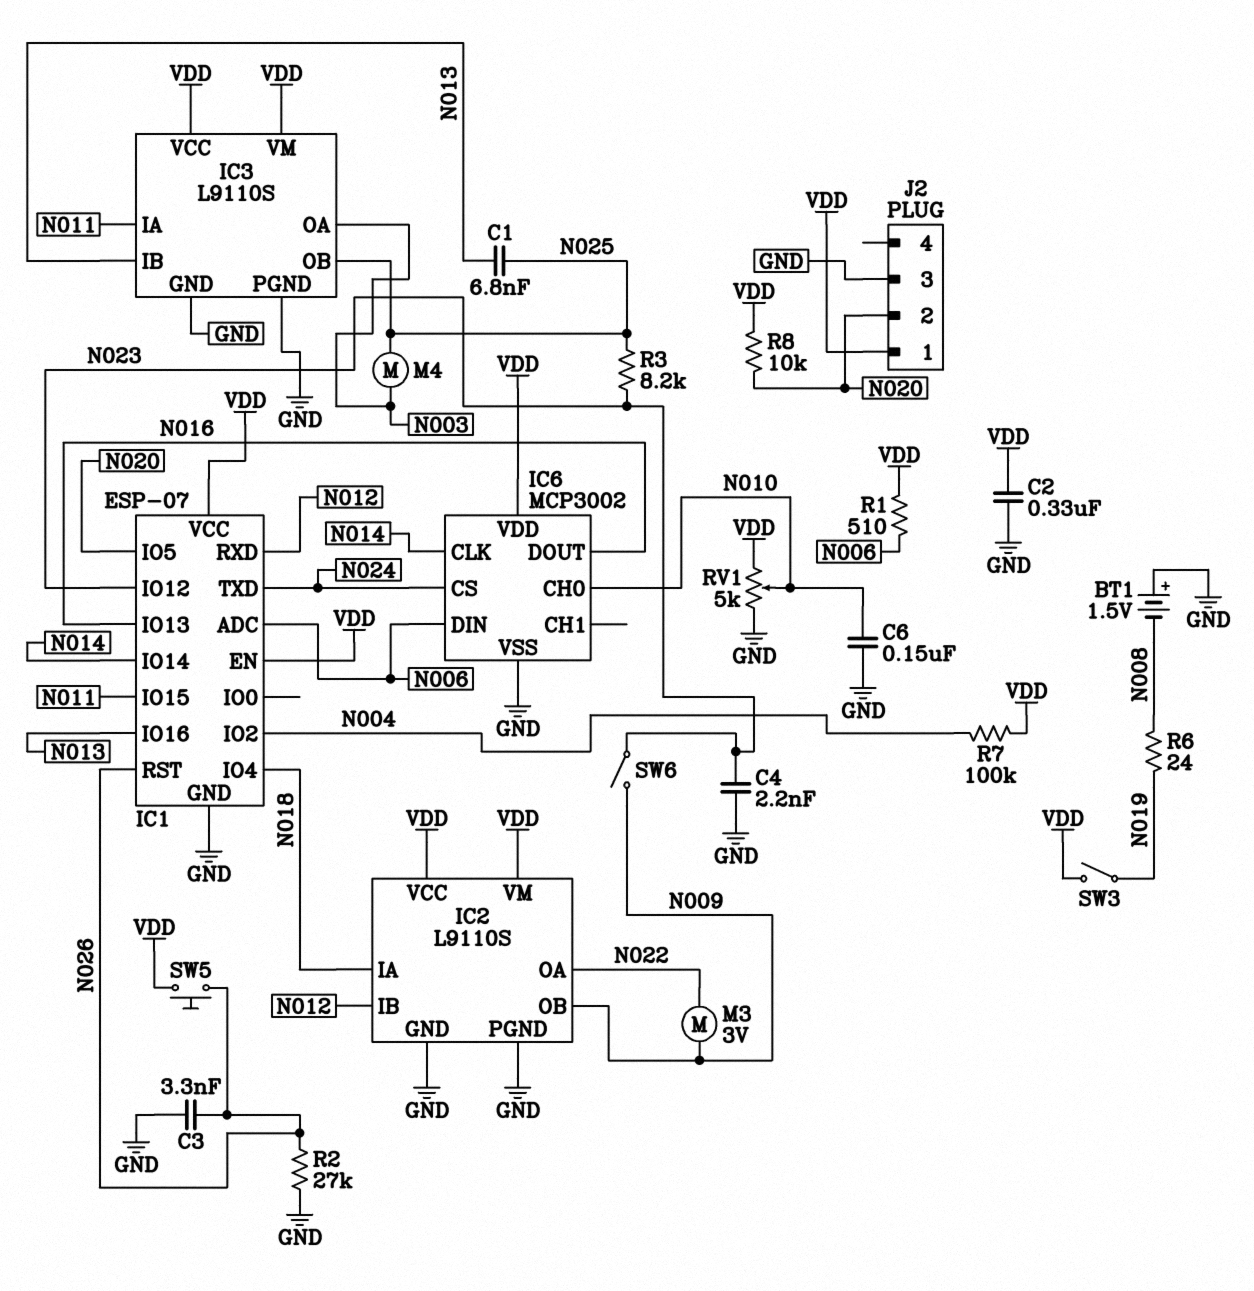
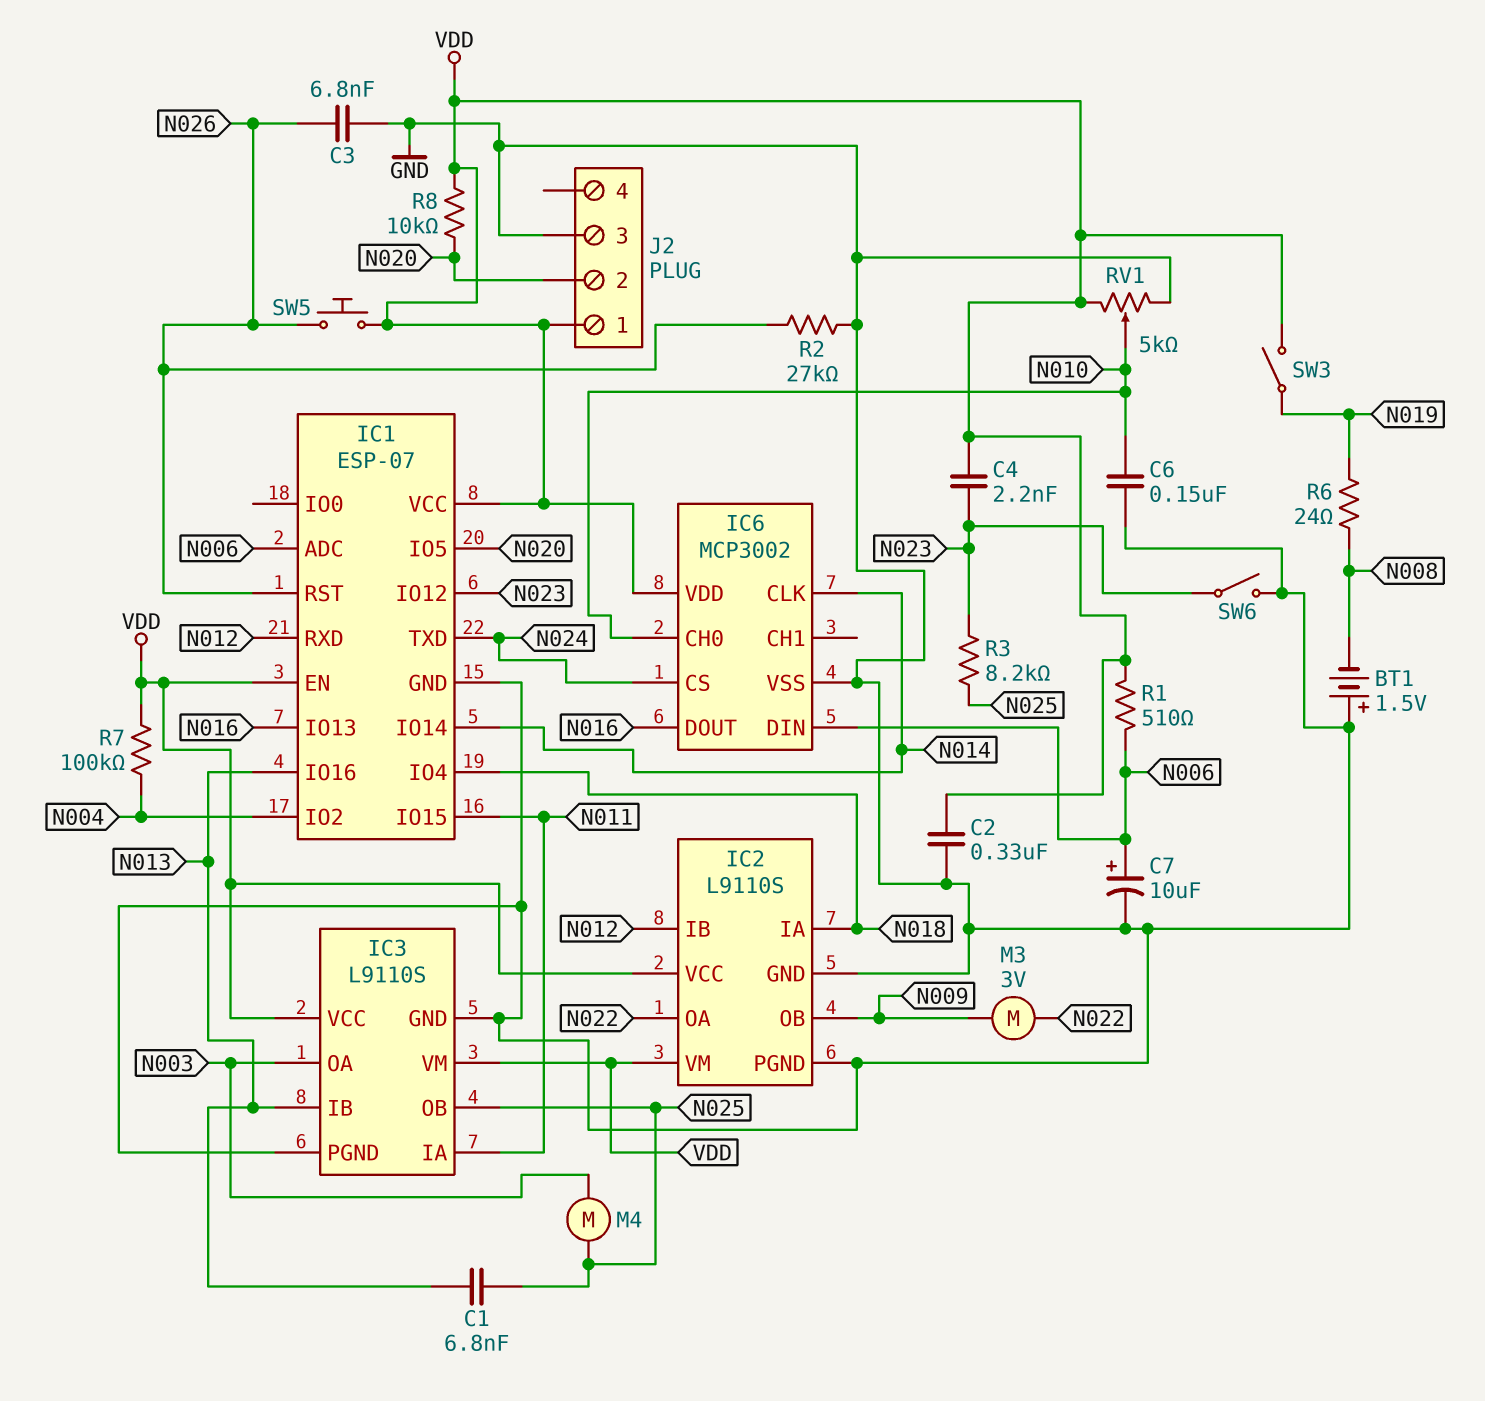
C3: 3.3nF (GND, N026) -> 6.8nF (GND, N026)
C4: 2.2nF (GND, N023) -> 2.2nF (N023, VDD)
C7: none -> 10uF (plus N006, minus GND)
SW6: switch (N009, N023) -> switch (GND, N023)

